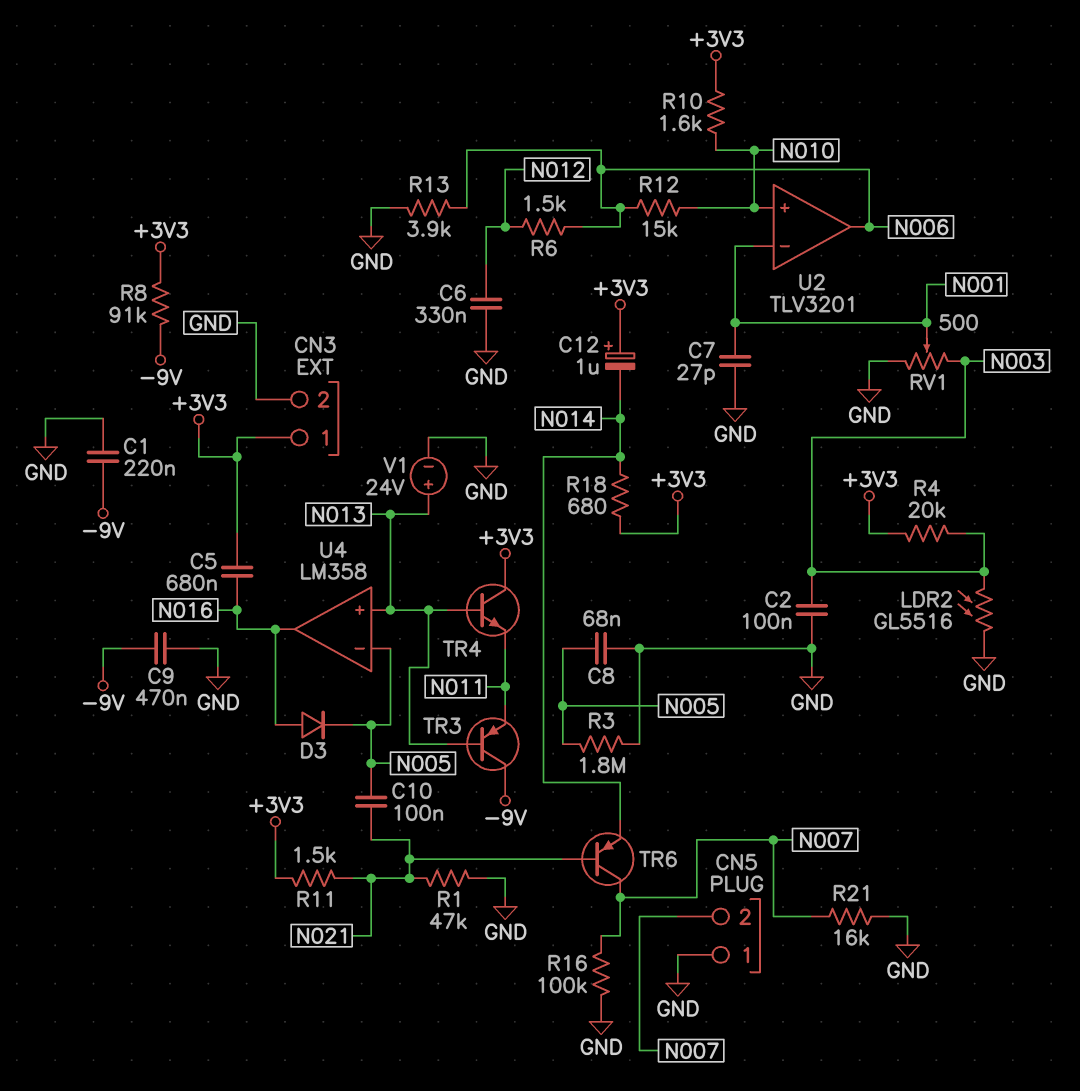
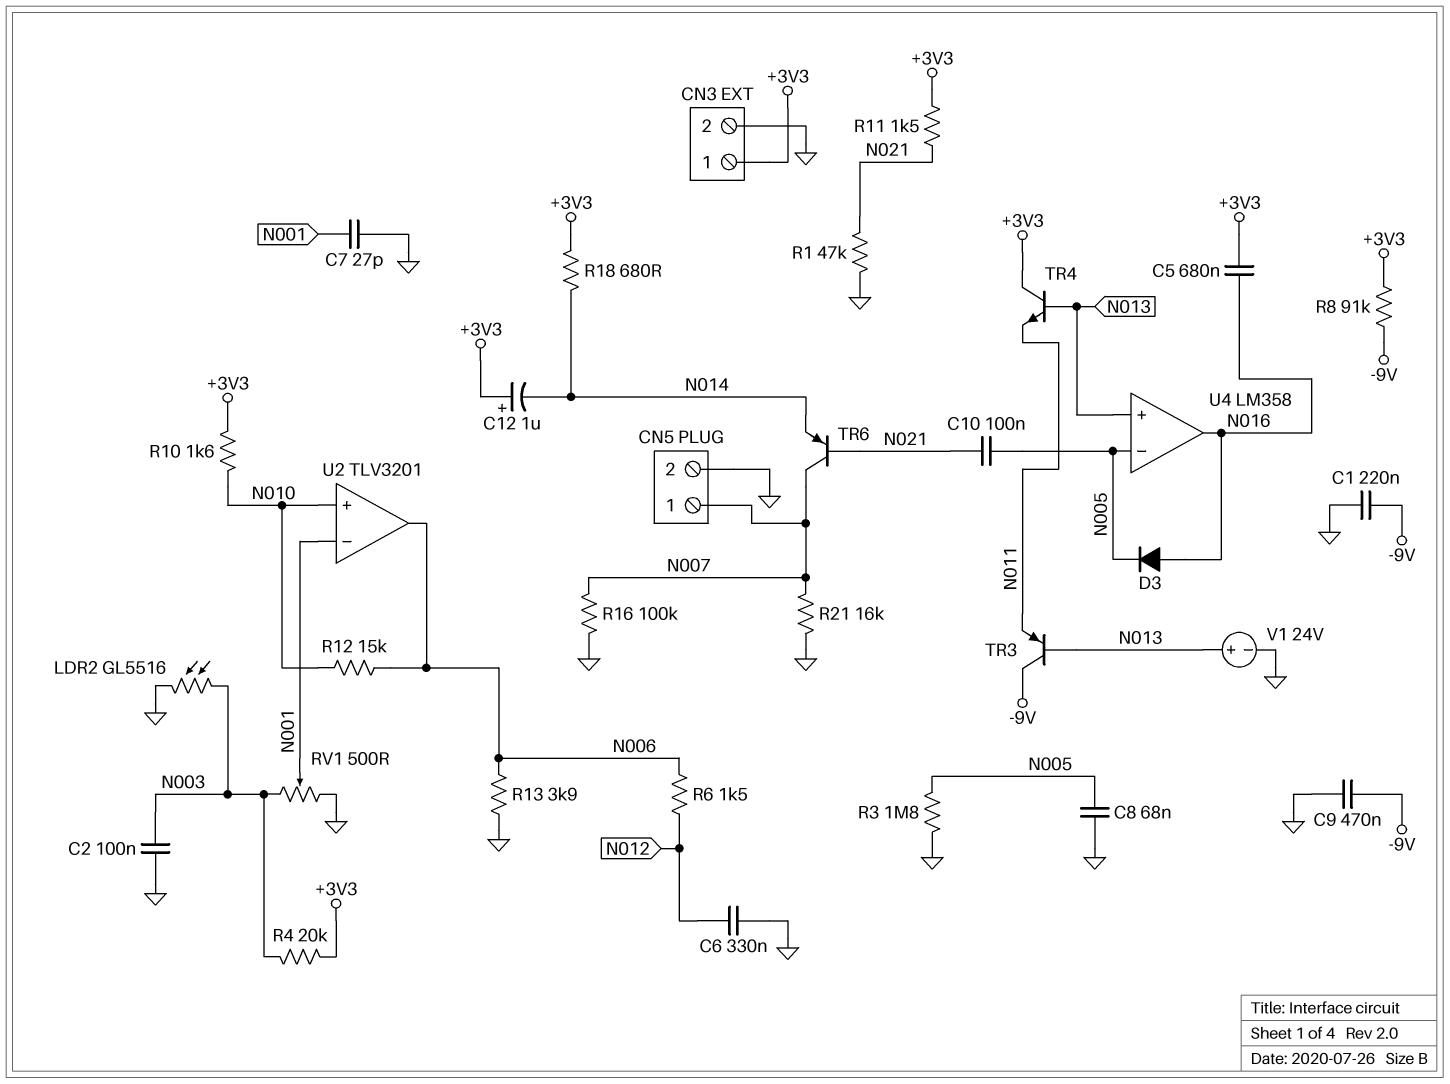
CN5 pin 1: GND -> N007
CN5 pin 2: N007 -> GND

